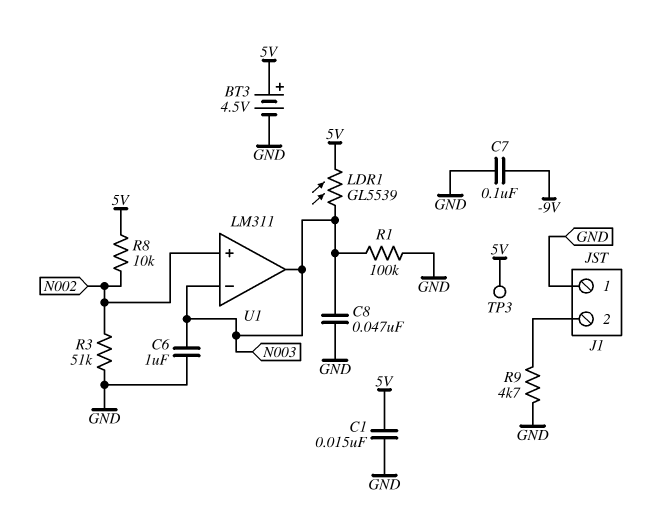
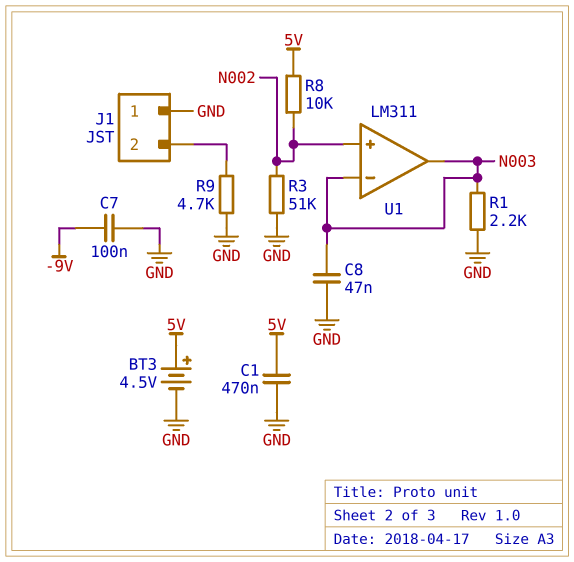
C1: 15nF (5V, GND) -> 470nF (5V, GND)
C6: 1uF (GND, N003) -> none
LDR1: GL5539 (5V, N003) -> none
R1: 100k (GND, N003) -> 2.2k (GND, N003)
TP3: test point (5V) -> none

